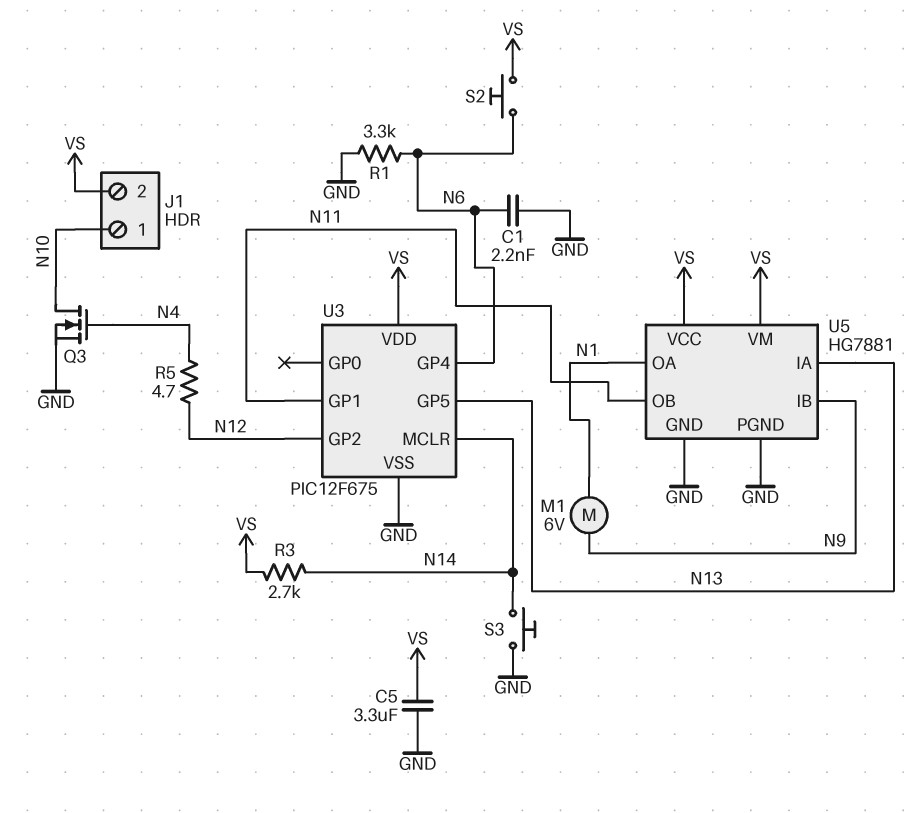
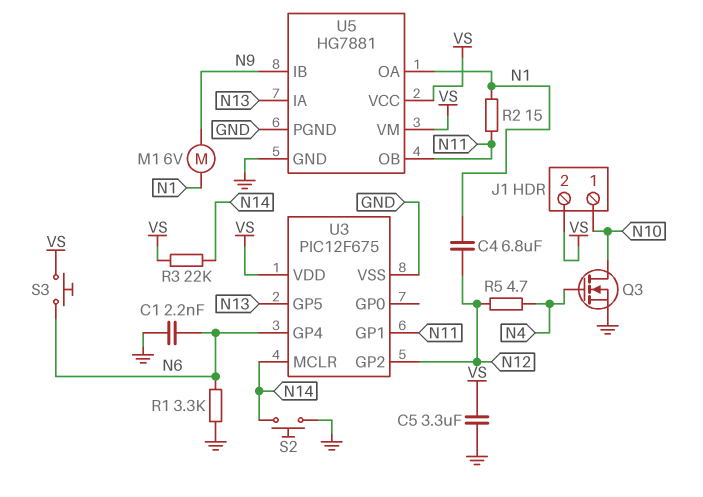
C4: none -> 6.8uF (N1, N12)
R2: none -> 15 (N1, N11)
R3: 2.7k (N14, VS) -> 22k (N14, VS)
S2: button (N6, VS) -> button (GND, N14)
S3: button (GND, N14) -> button (N6, VS)

